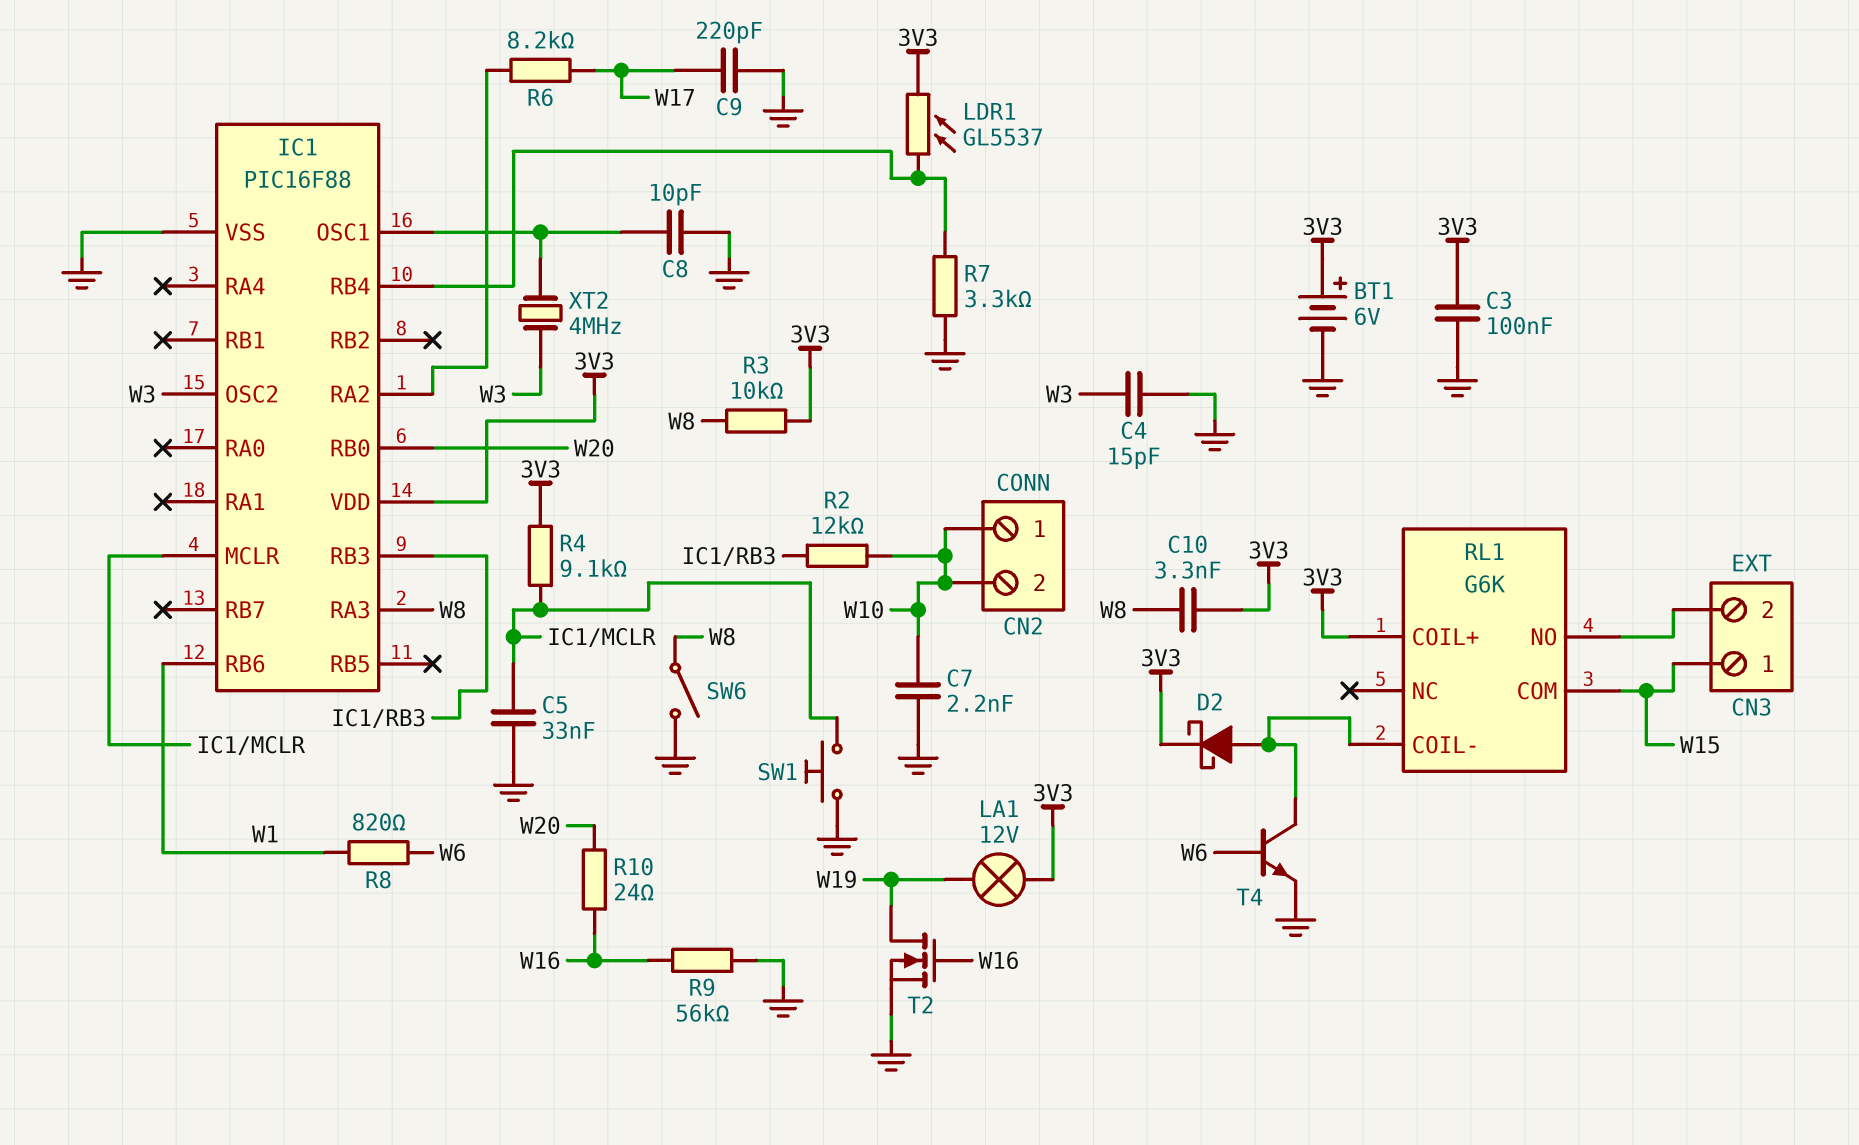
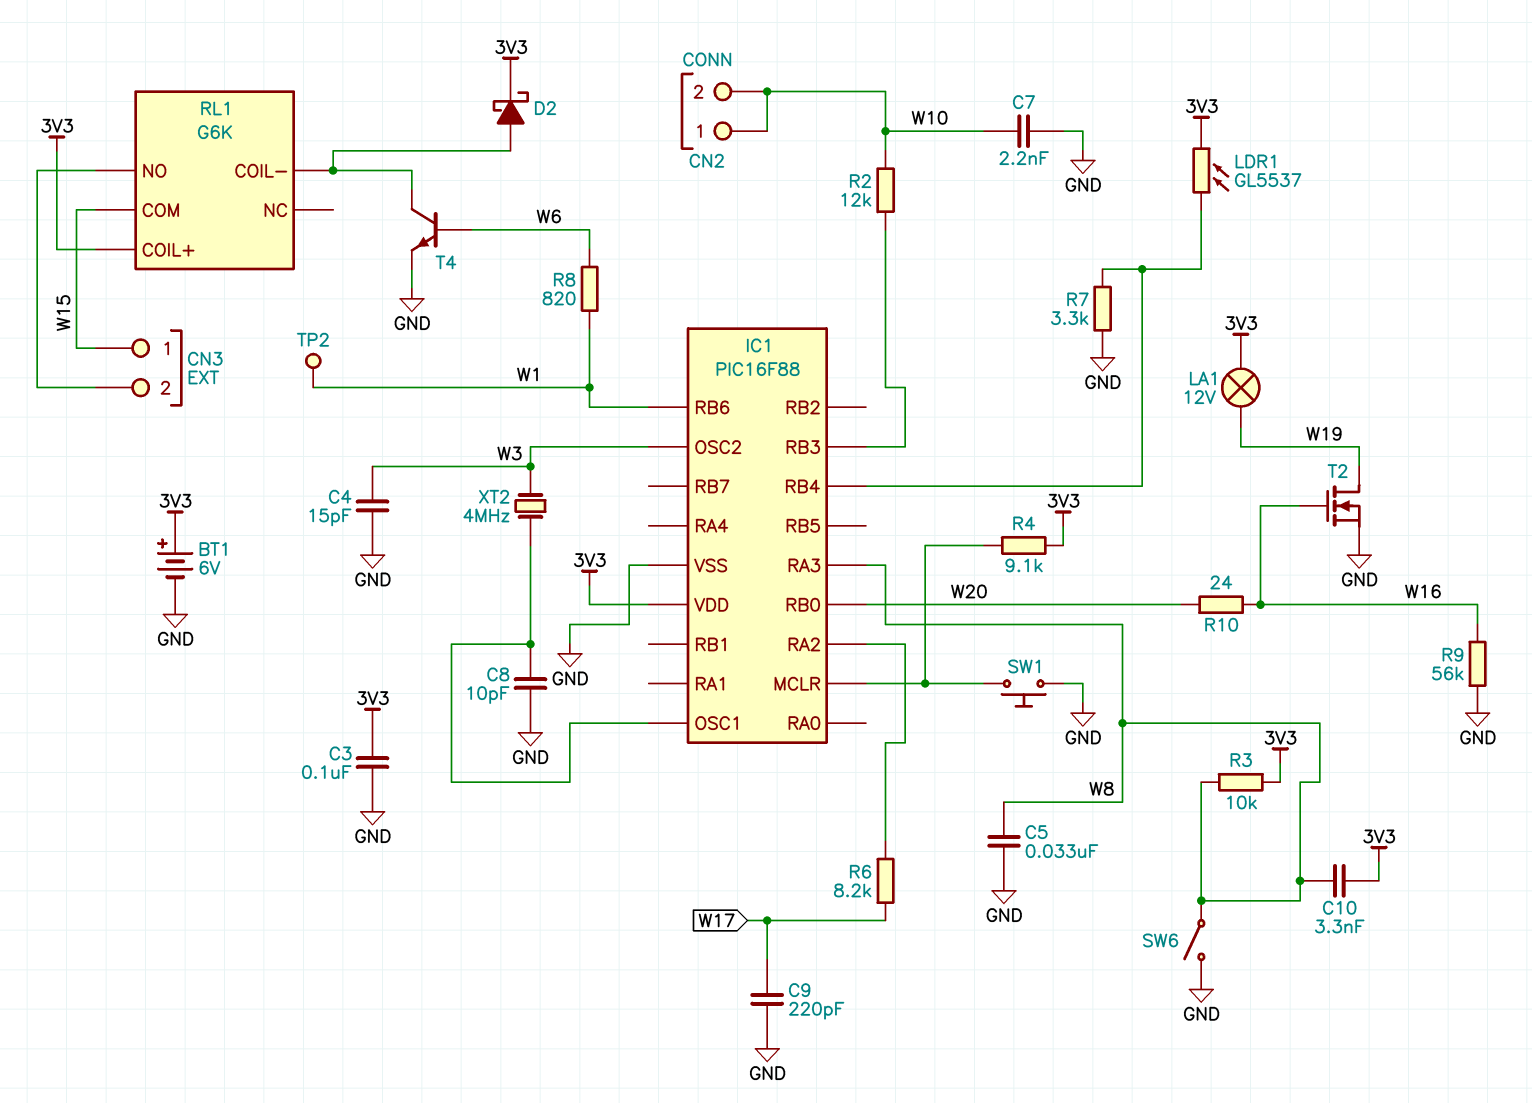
C5: 33nF (GND, IC1/MCLR) -> 33nF (GND, W8)
TP2: none -> test point (W1)

